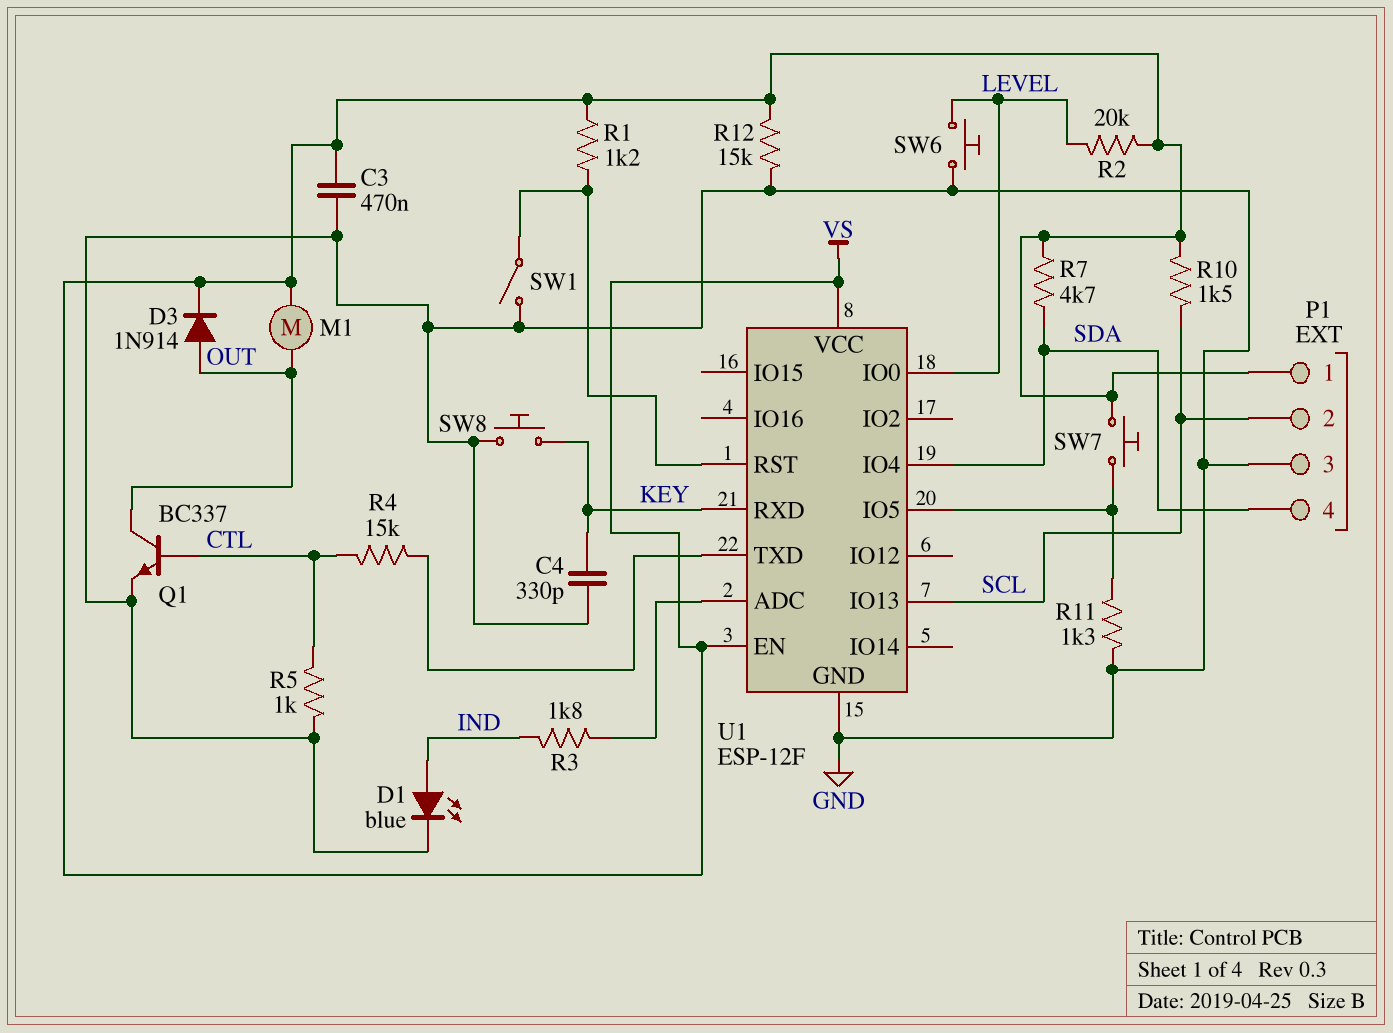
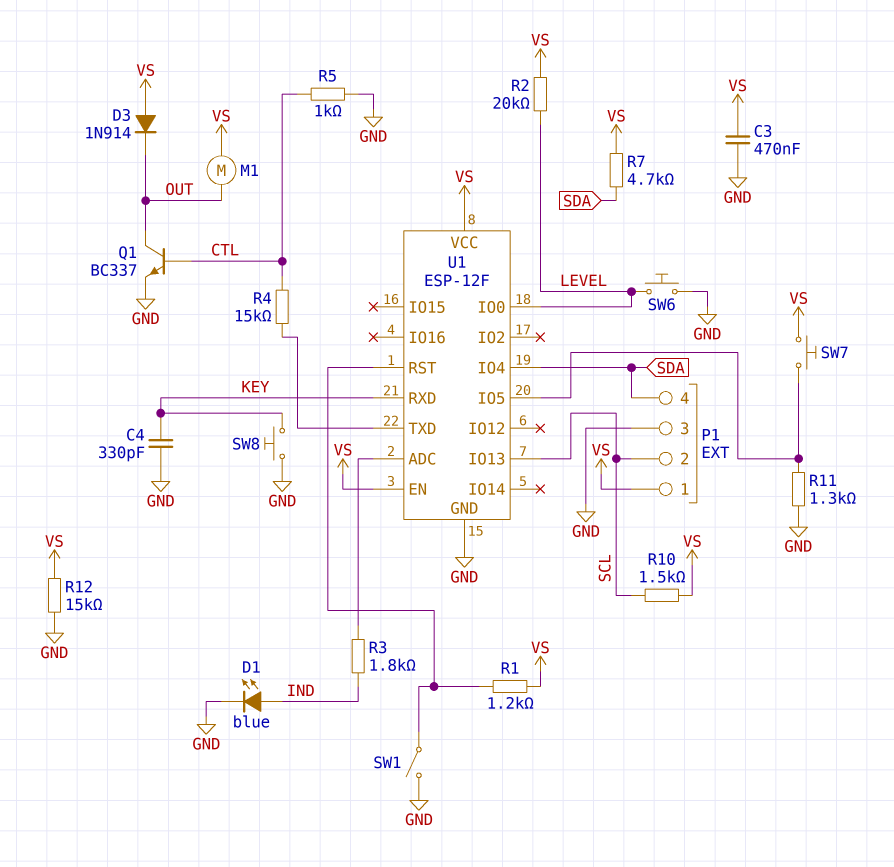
D3: diode 1N914 (A OUT, K VS) -> diode 1N914 (A VS, K OUT)

